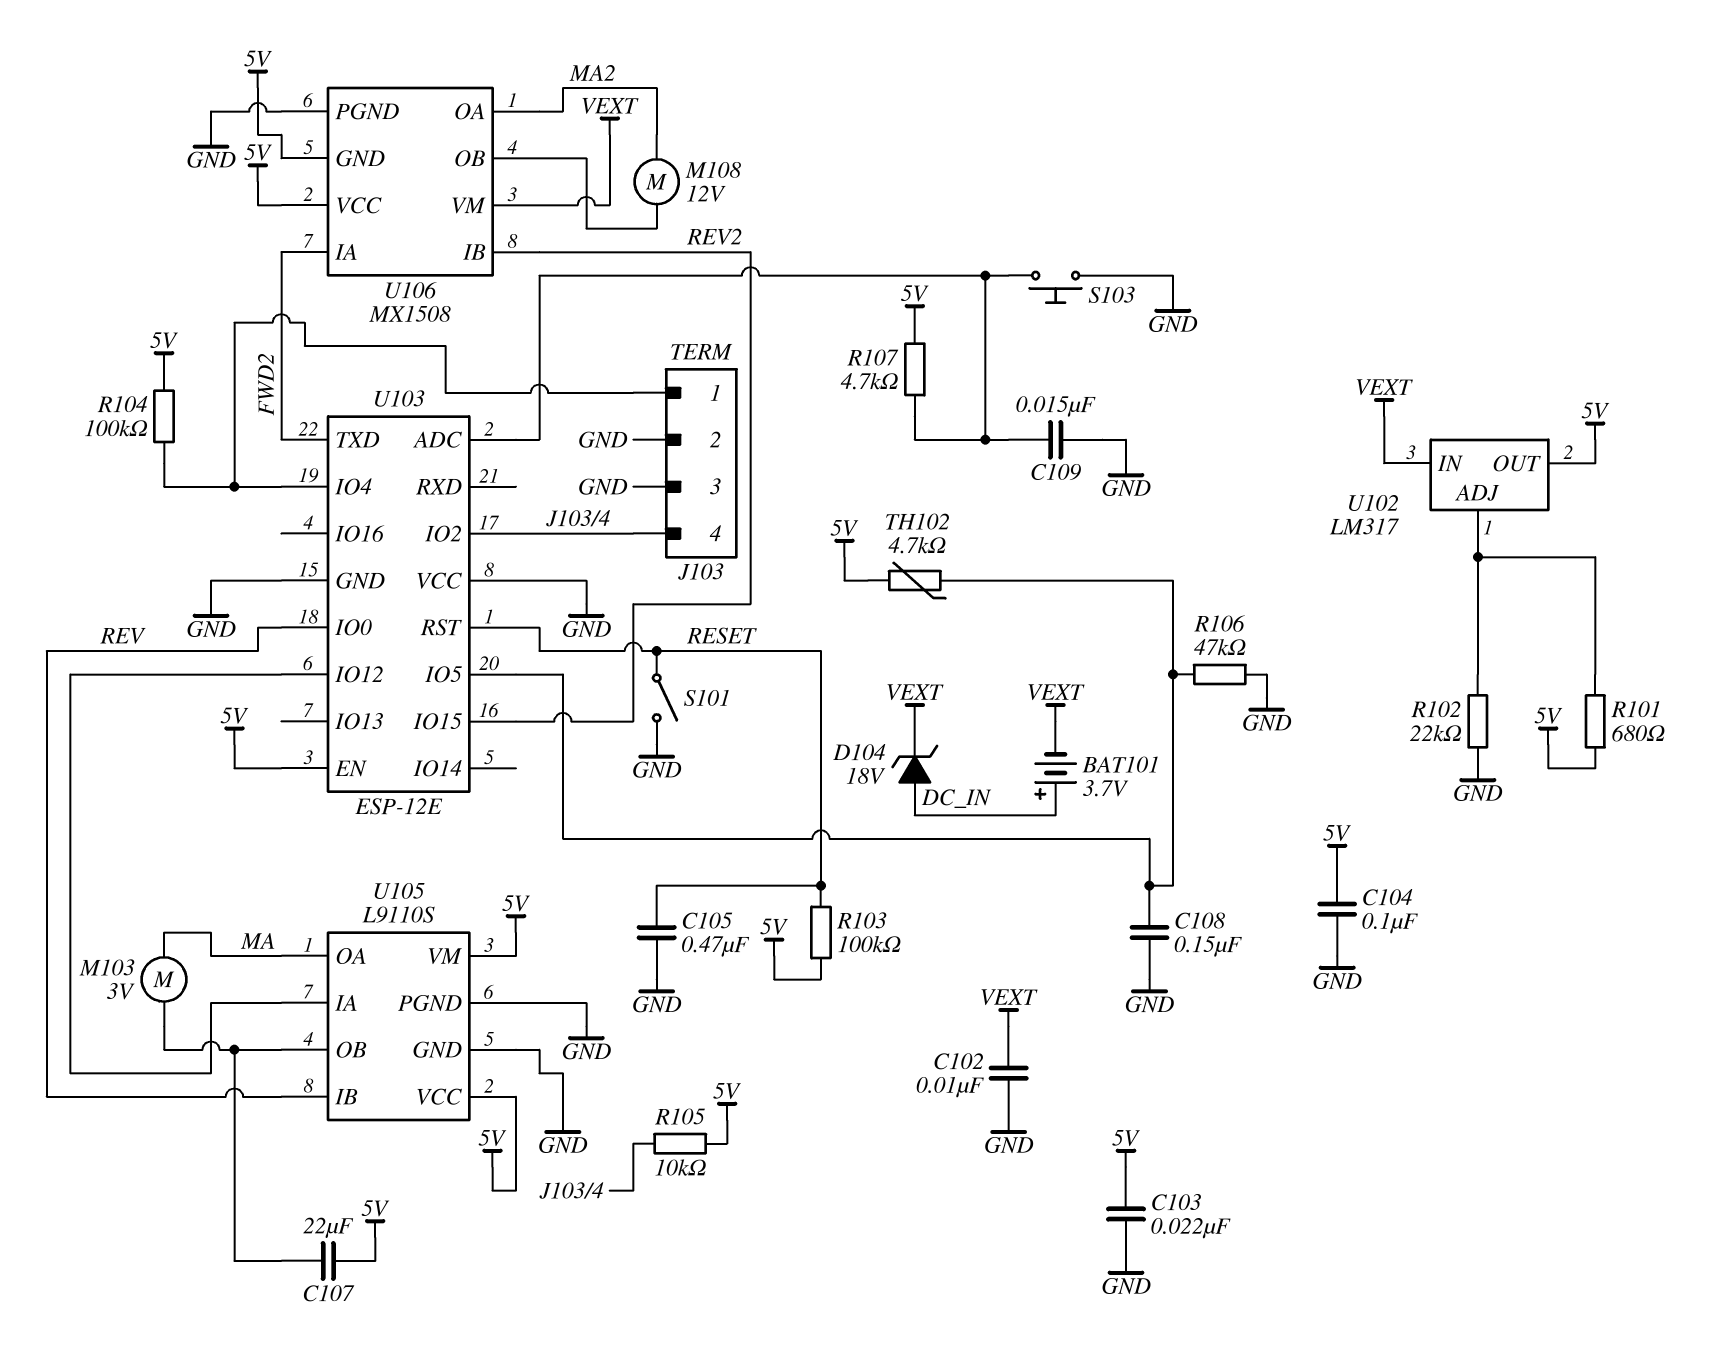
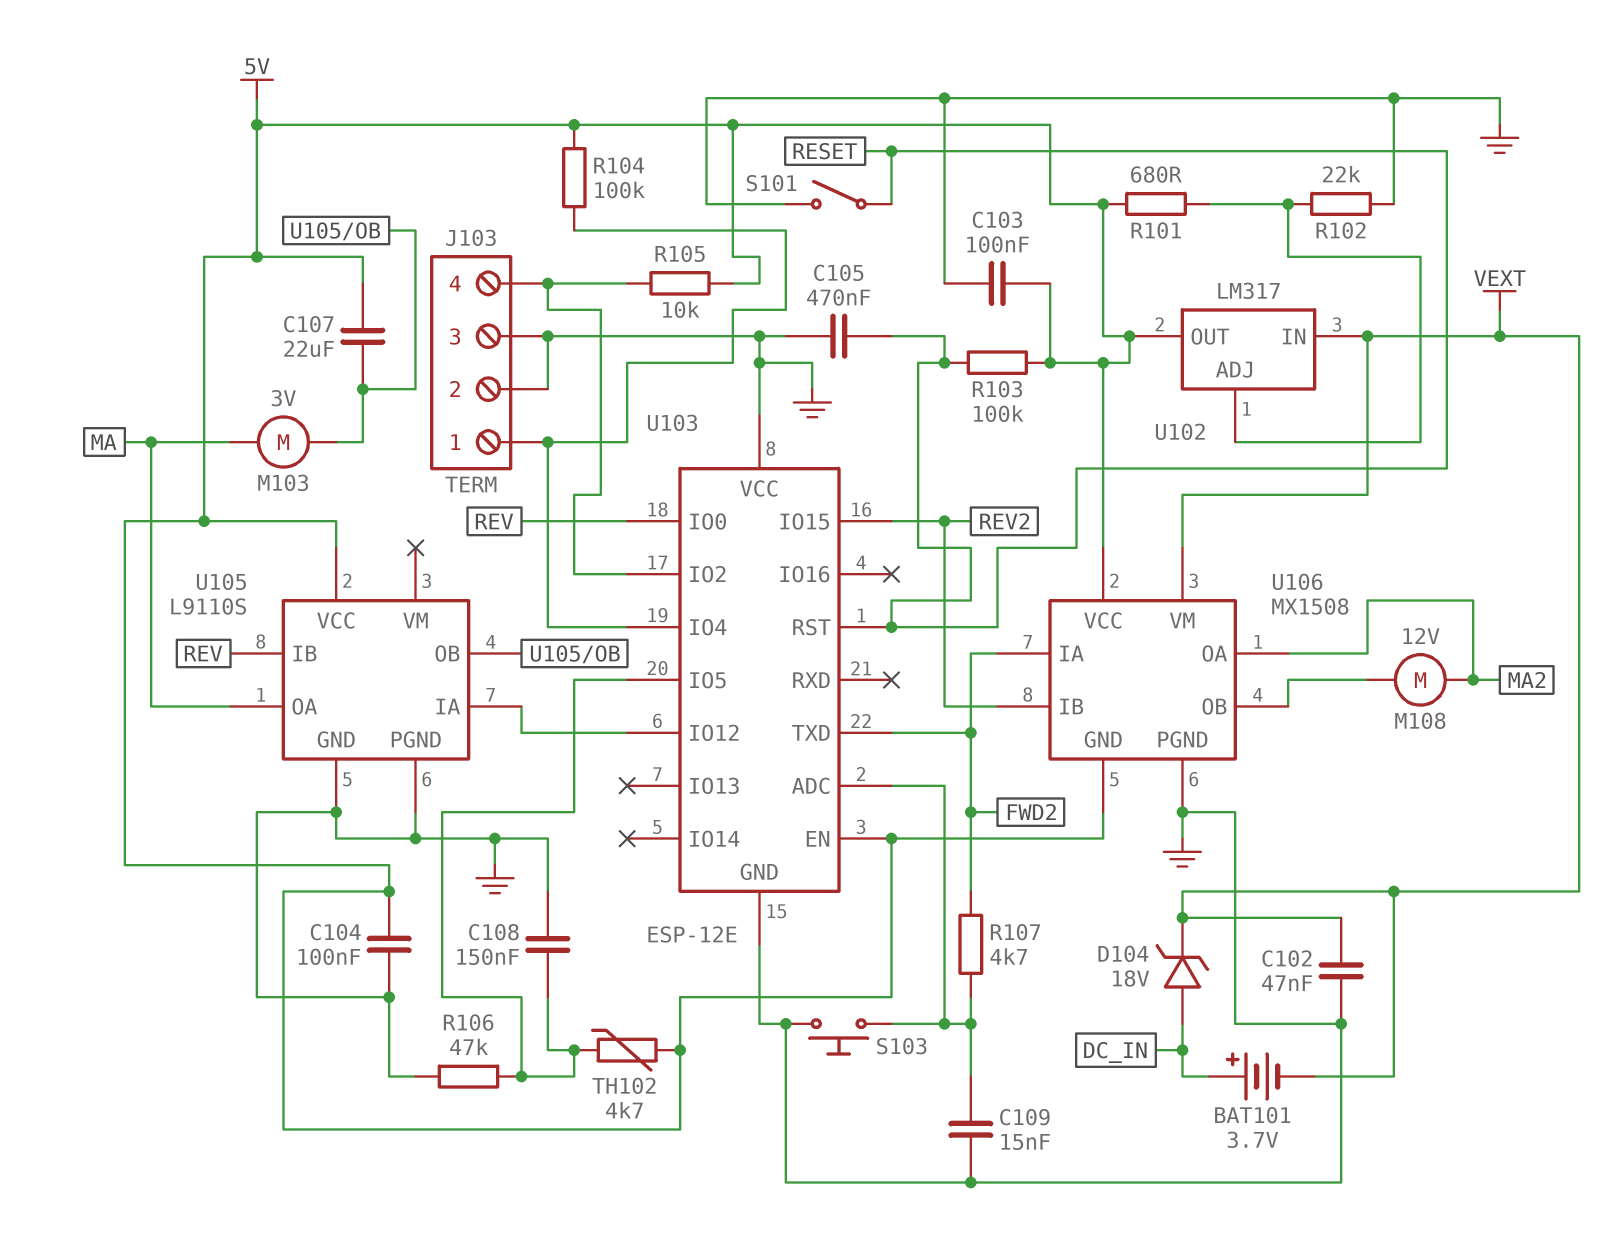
C102: 10nF (GND, VEXT) -> 47nF (GND, VEXT)
C103: 22nF (5V, GND) -> 100nF (5V, GND)
R107: 4.7k (5V, U103/ADC) -> 4.7k (FWD2, U103/ADC)
U105 pin VM: 5V -> none

